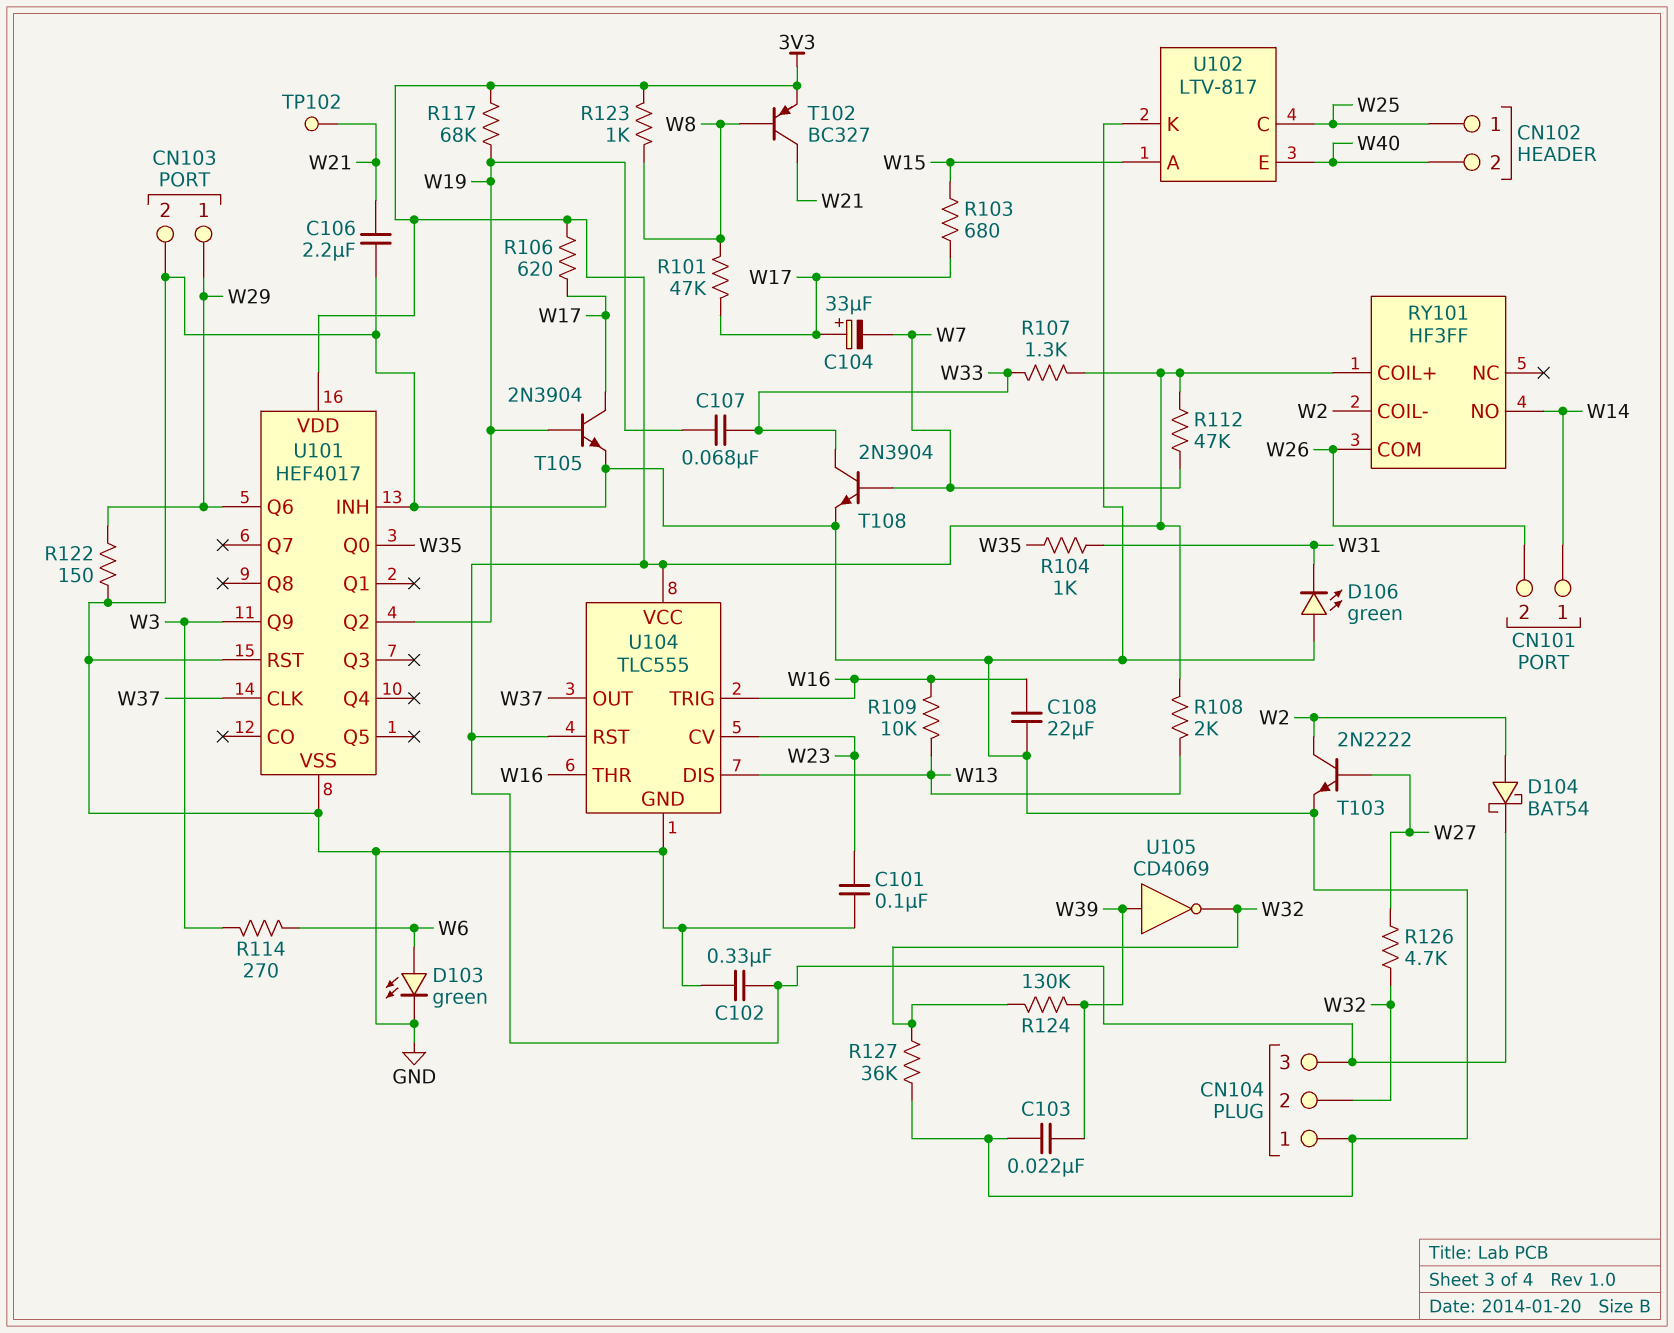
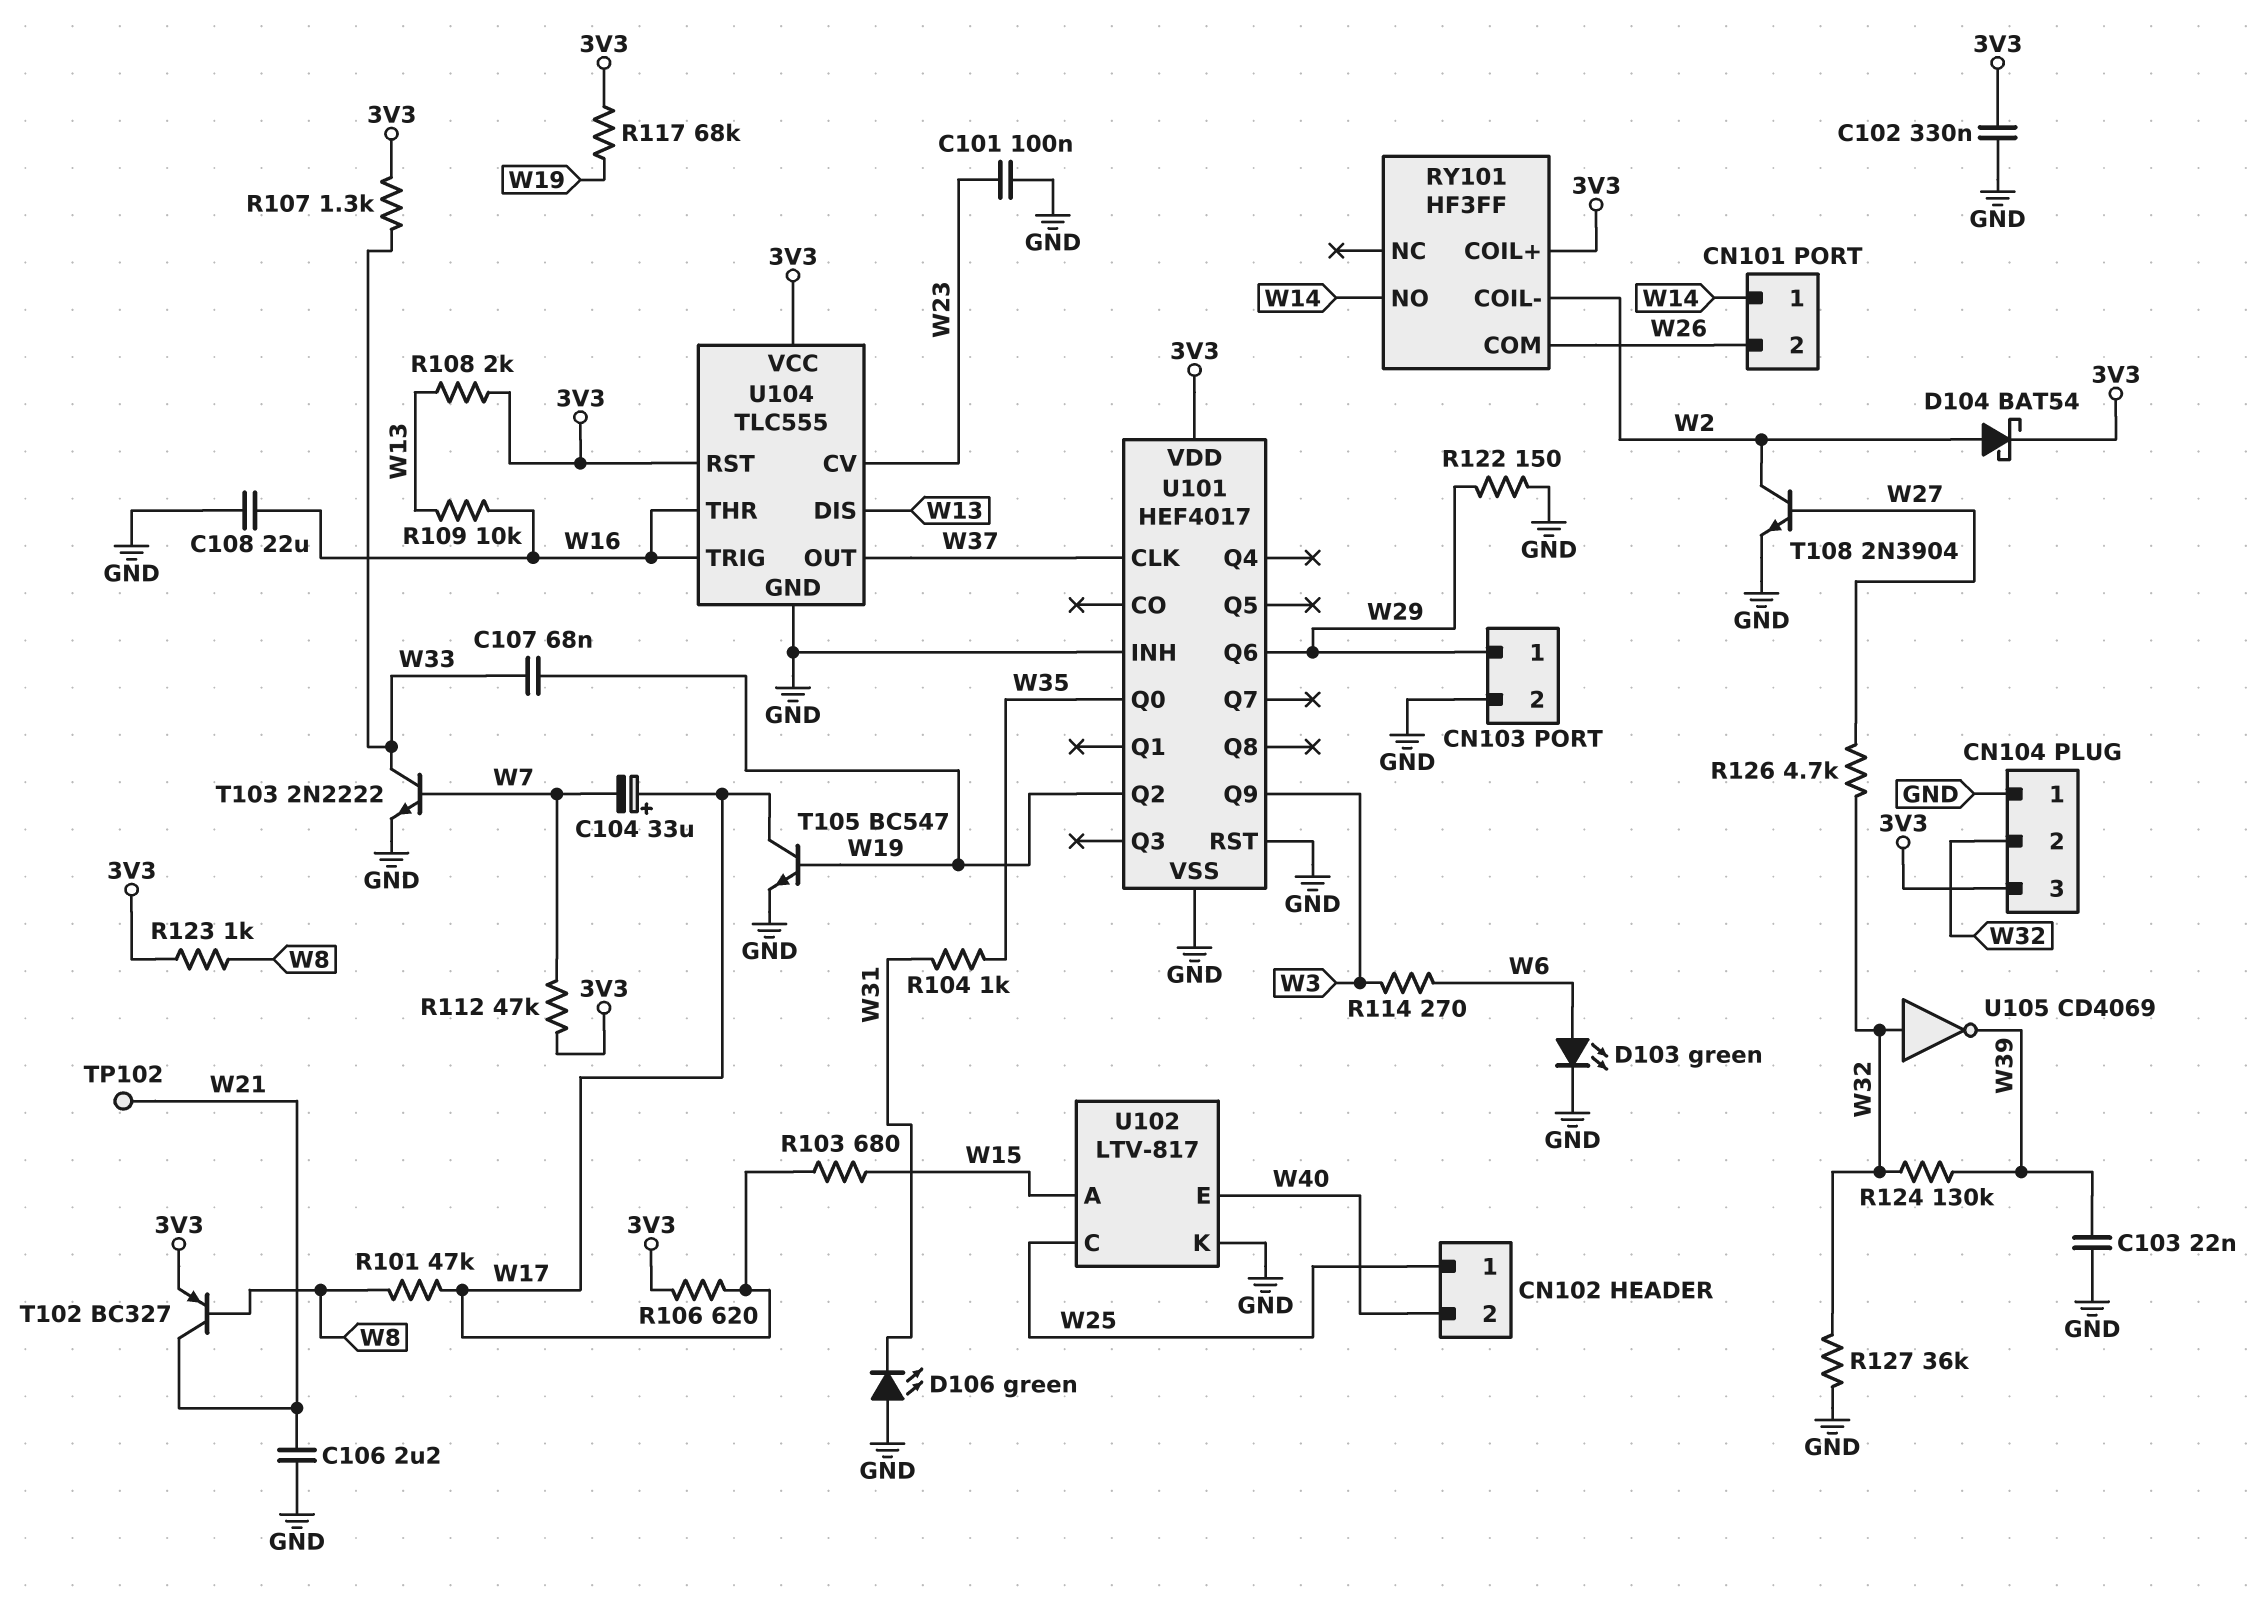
T103: NPN 2N2222 (B W27, C W2, E GND) -> NPN 2N2222 (B W7, C W33, E GND)
T105: NPN 2N3904 (B W19, C W17, E GND) -> NPN BC547 (B W19, C W17, E GND)
T108: NPN 2N3904 (B W7, C W33, E GND) -> NPN 2N3904 (B W27, C W2, E GND)
U105: NOT CD4069 (in W39, out W32) -> NOT CD4069 (in W32, out W39)

